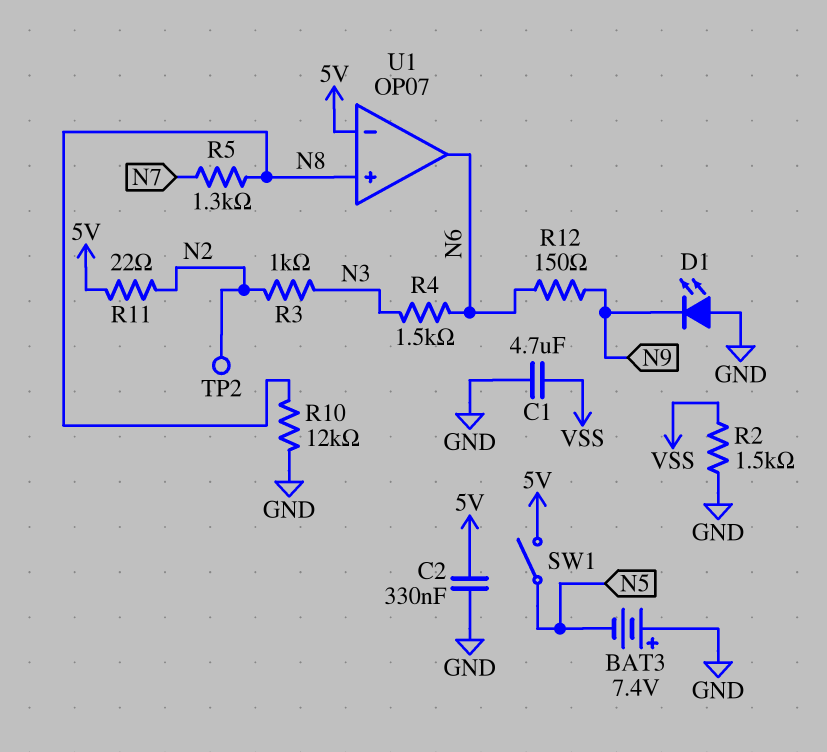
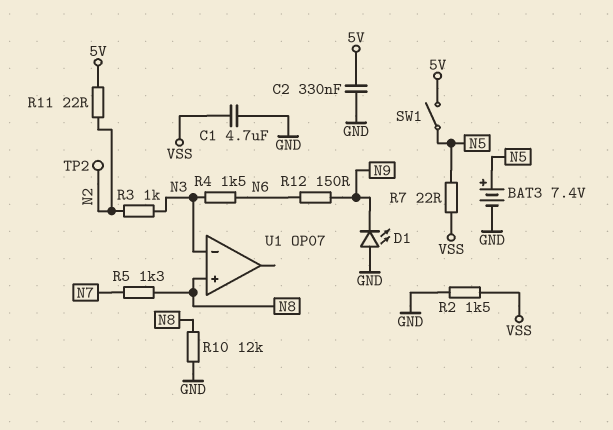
BAT3: 7.4V (plus GND, minus N5) -> 7.4V (plus N5, minus GND)
R7: none -> 22 (N5, VSS)
U1 pin in-: 5V -> N3
U1 pin out: N6 -> none

